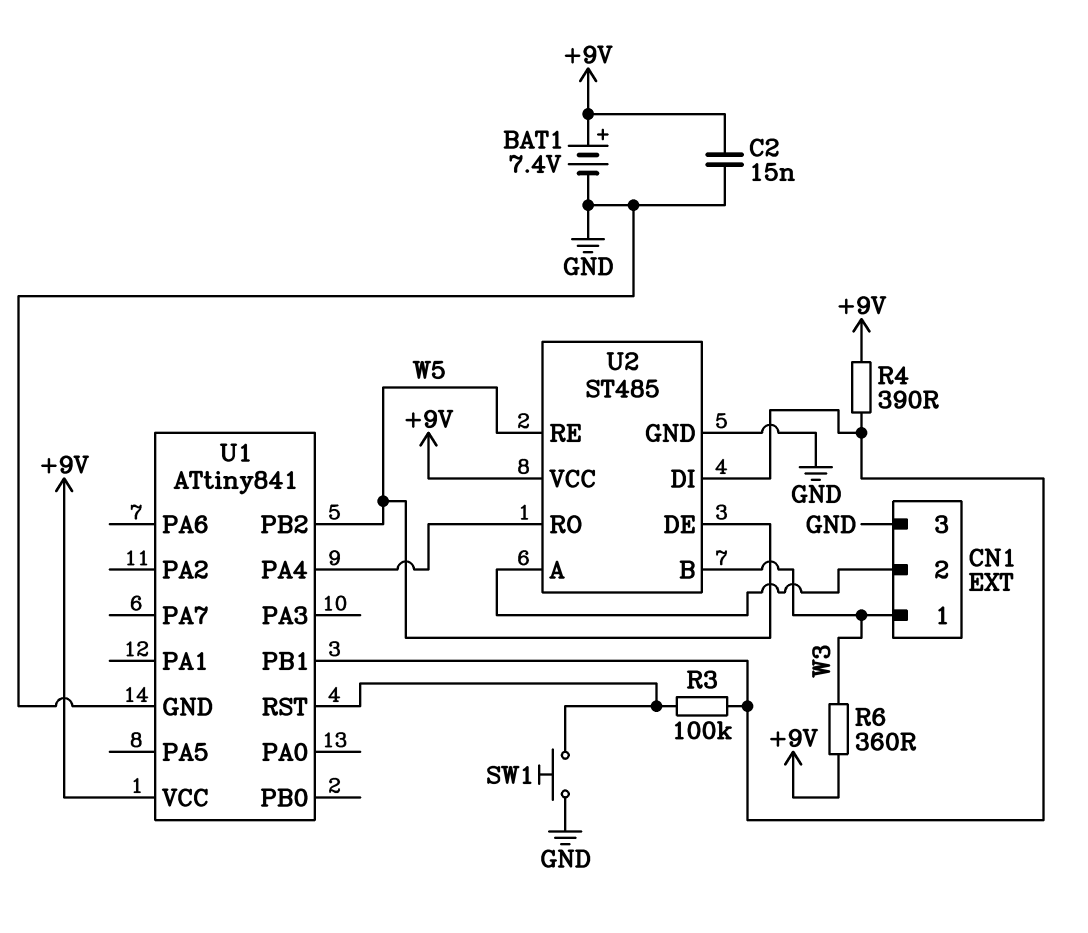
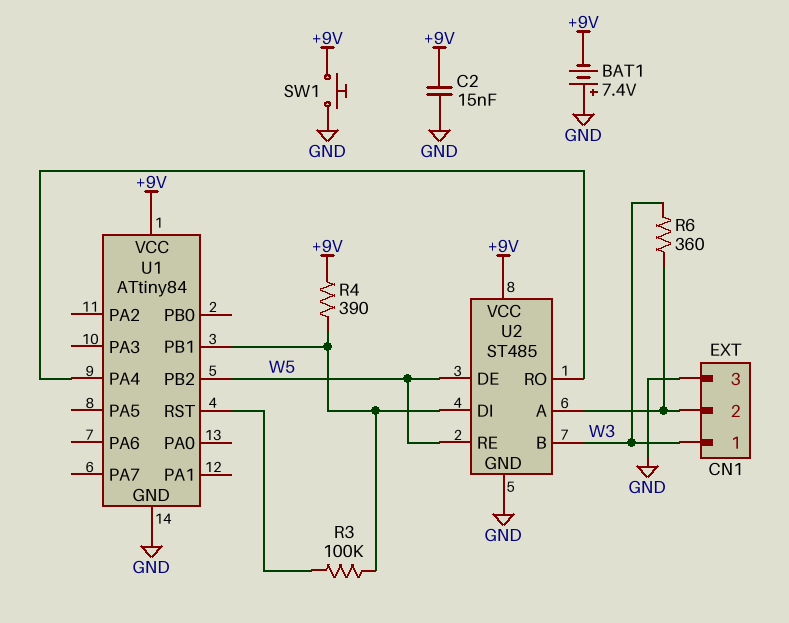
BAT1: 7.4V (plus +9V, minus GND) -> 7.4V (plus GND, minus +9V)
R6: 360 (+9V, W3) -> 360 (CN1/2, W3)
SW1: button (GND, U1/RST) -> button (+9V, GND)
U1: ATtiny841 -> ATtiny84

